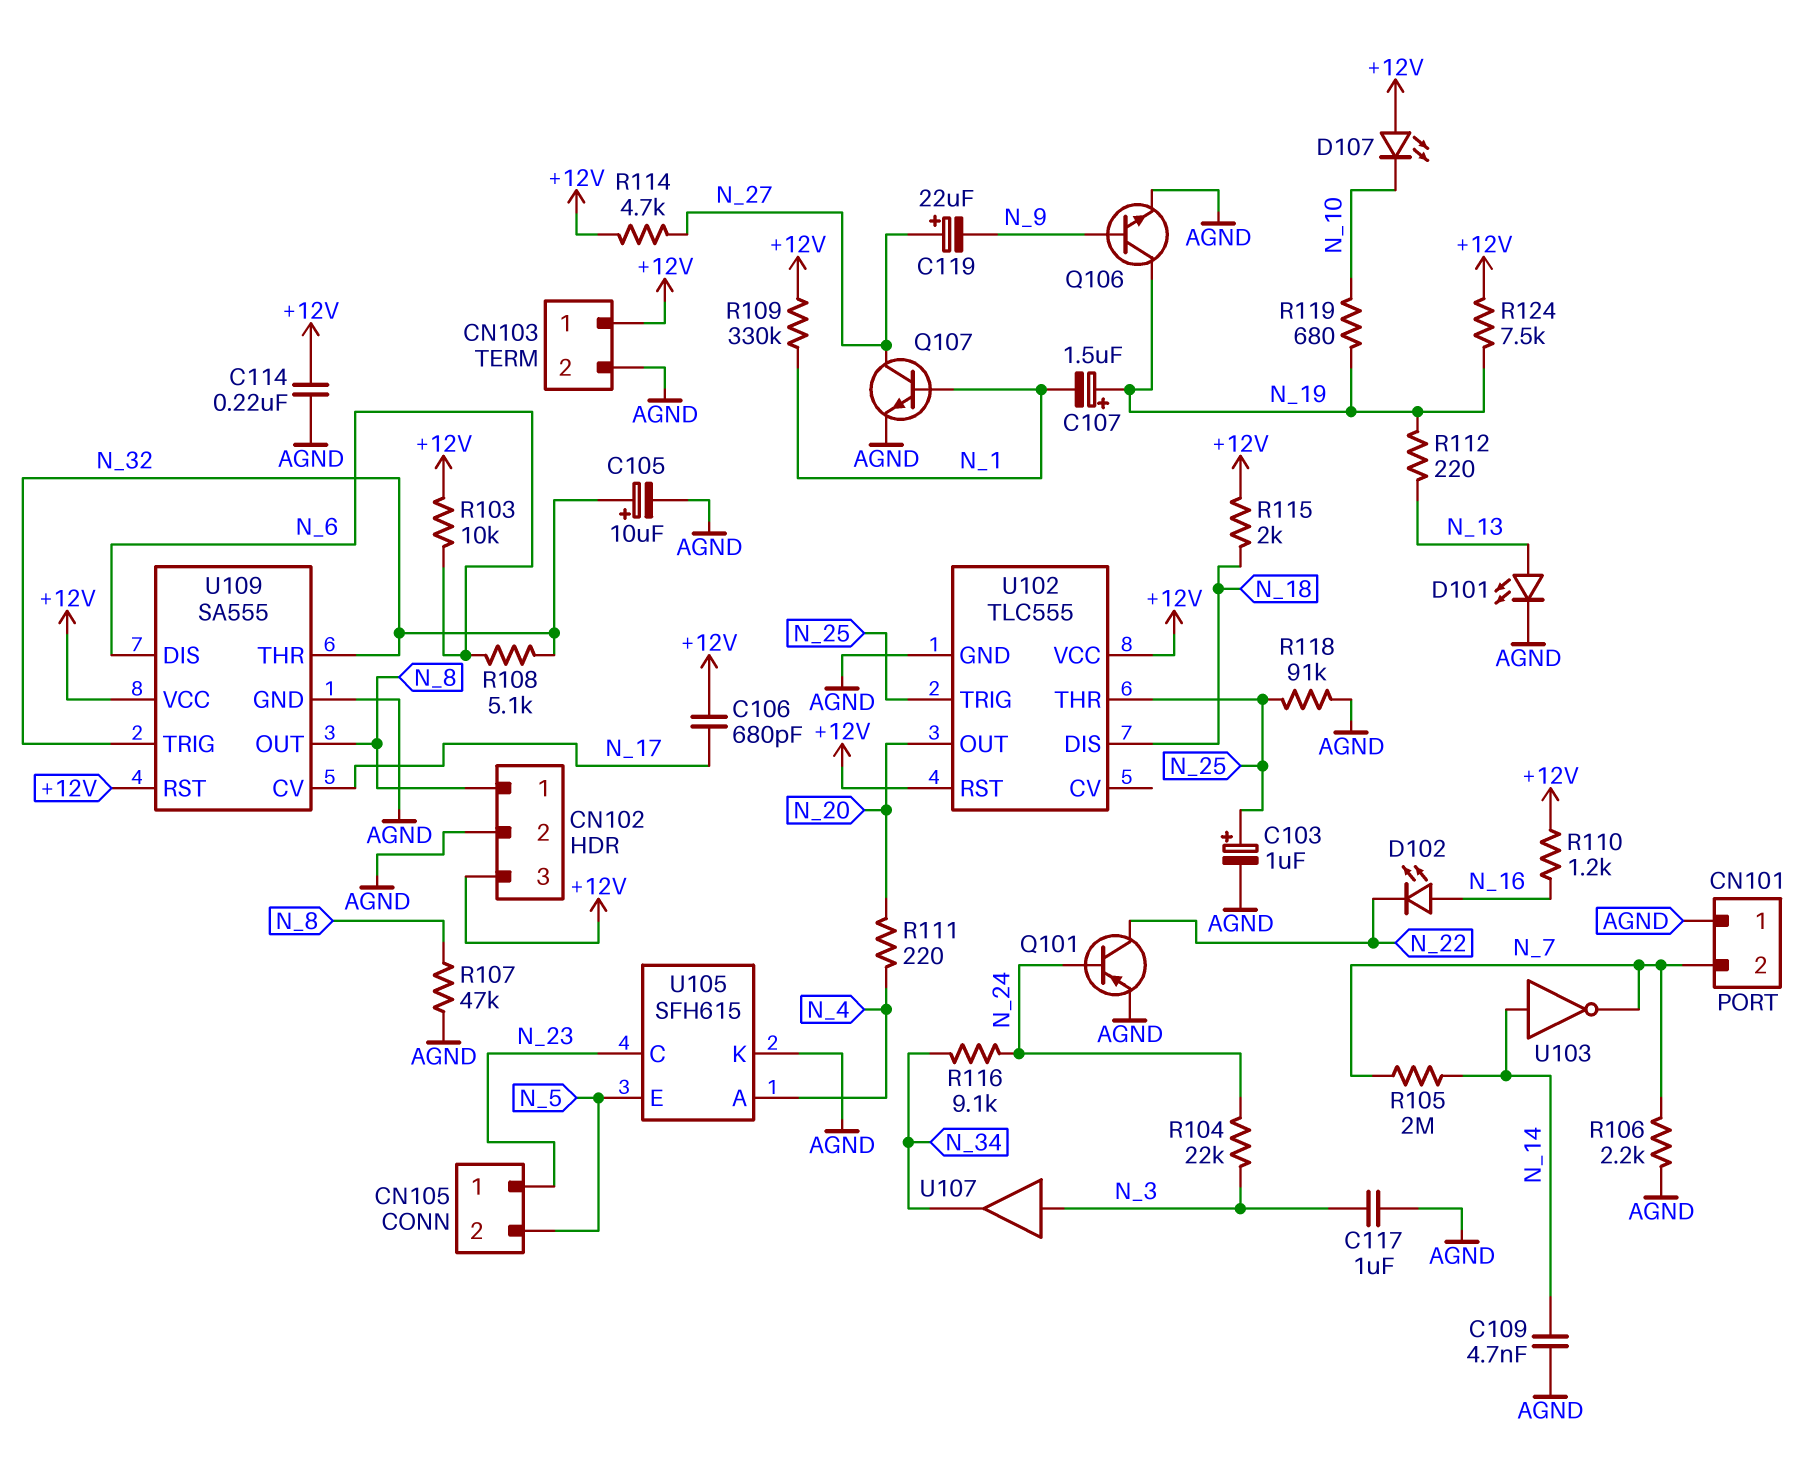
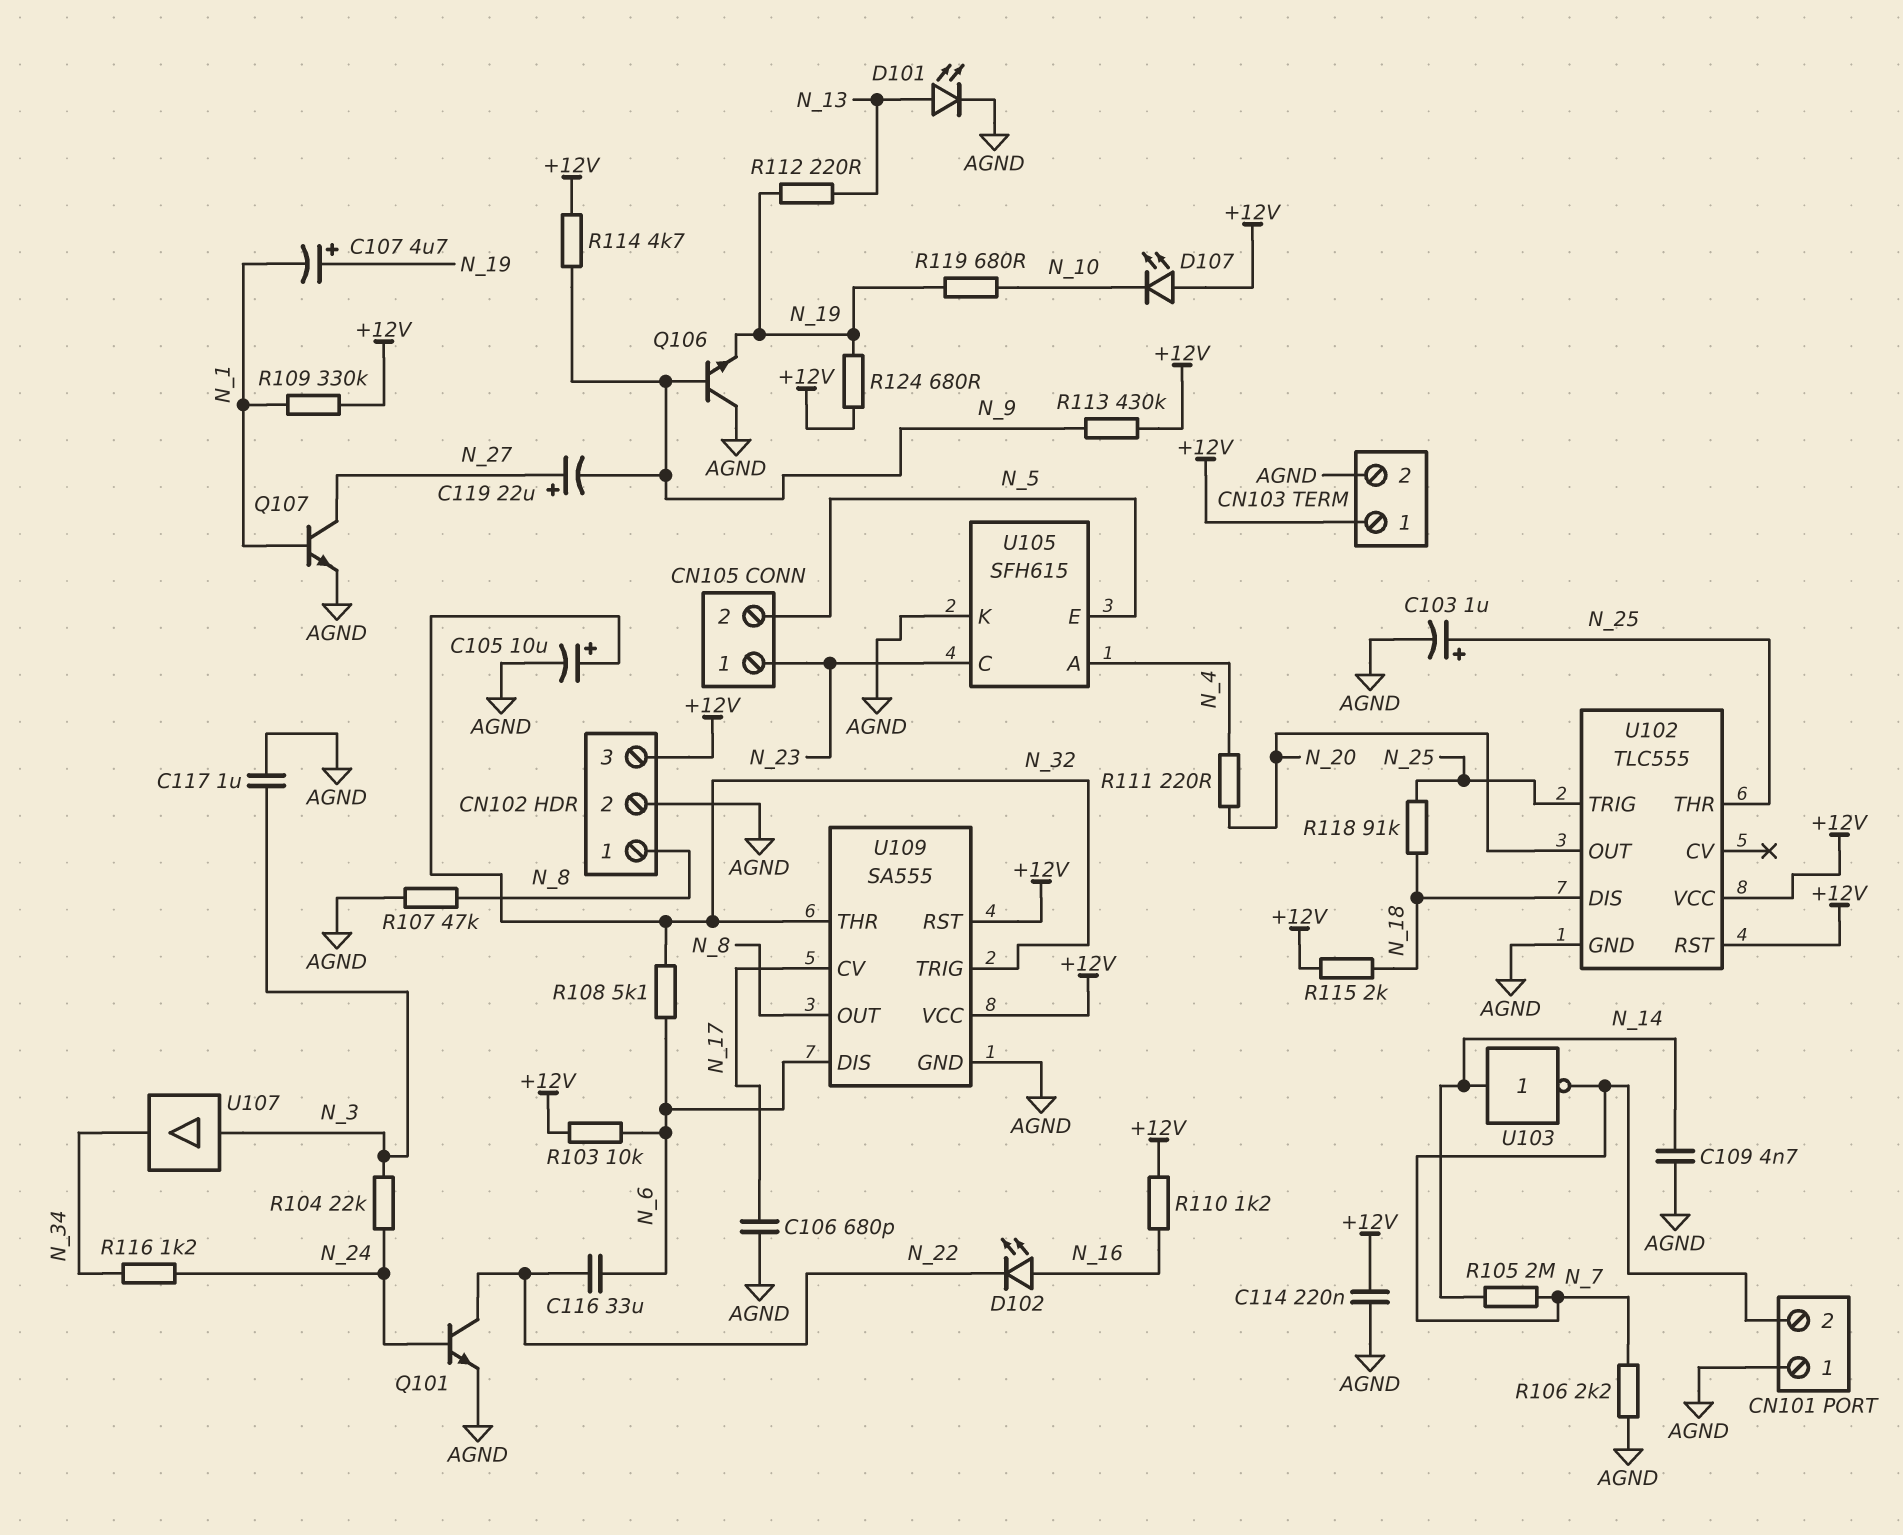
C106: 680pF (+12V, N_17) -> 680pF (AGND, N_17)
C107: 1.5uF (plus N_19, minus N_1) -> 4.7uF (plus N_19, minus N_1)
C116: none -> 33uF (N_6, N_22)
Q101: PNP (B N_24, C N_22, E AGND) -> NPN (B N_24, C N_22, E AGND)
Q106: NPN (B N_9, C N_19, E AGND) -> NPN (B N_9, C AGND, E N_19)
R113: none -> 430k (+12V, N_9)
R114: 4.7k (+12V, N_27) -> 4.7k (+12V, N_9)
R116: 9.1k (N_24, N_34) -> 1.2k (N_24, N_34)
R118: 91k (AGND, N_25) -> 91k (N_18, N_25)
R124: 7.5k (+12V, N_19) -> 680 (+12V, N_19)

